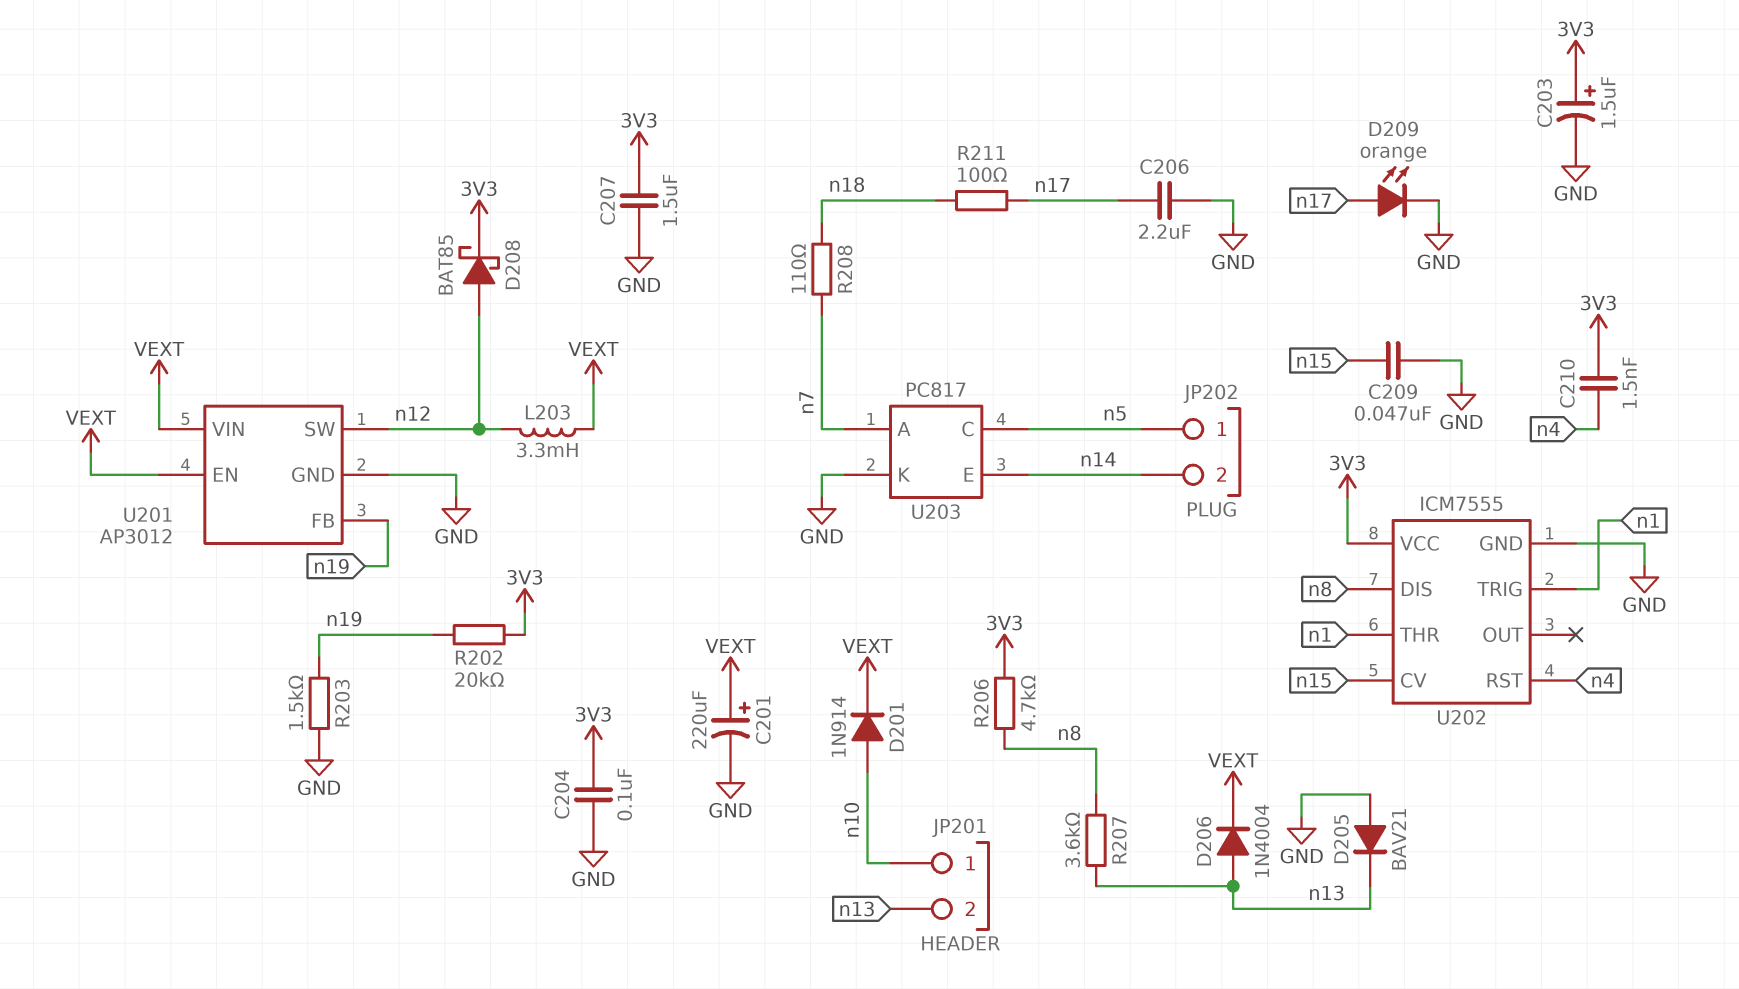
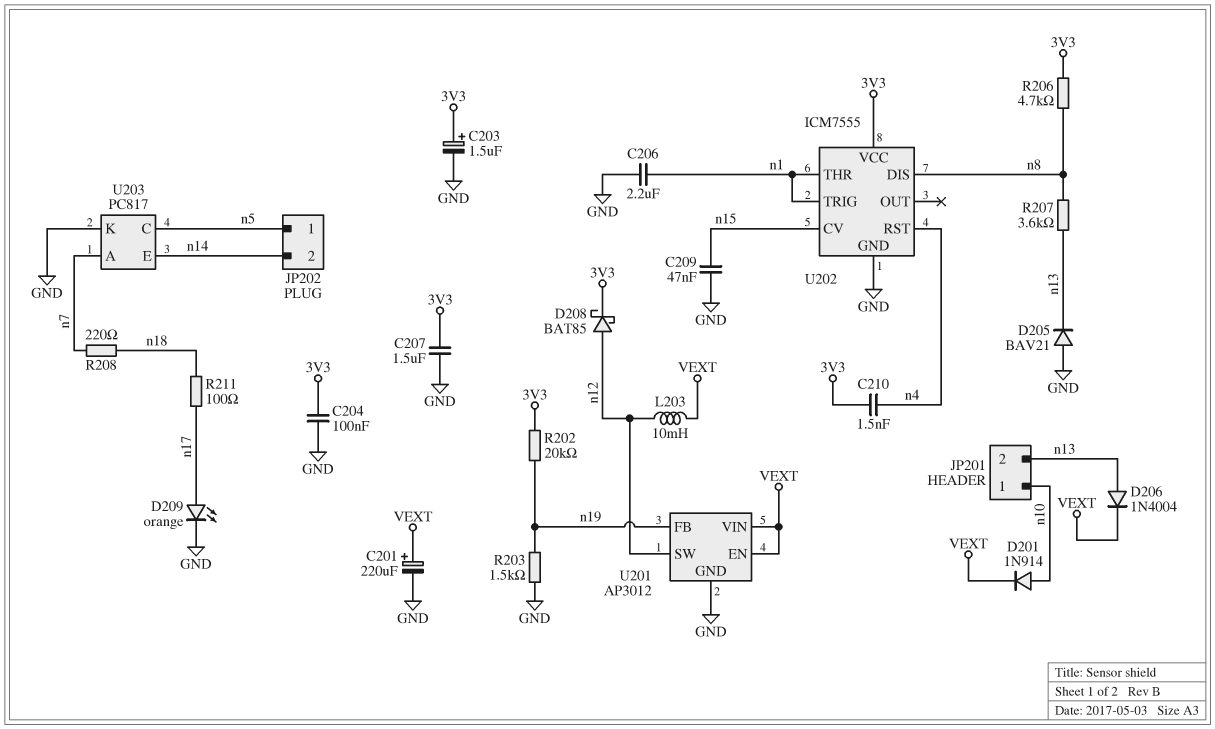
C206: 2.2uF (GND, n17) -> 2.2uF (GND, n1)
L203: 3.3mH (VEXT, n12) -> 10mH (VEXT, n12)
R208: 110 (n7, n18) -> 220 (n7, n18)

